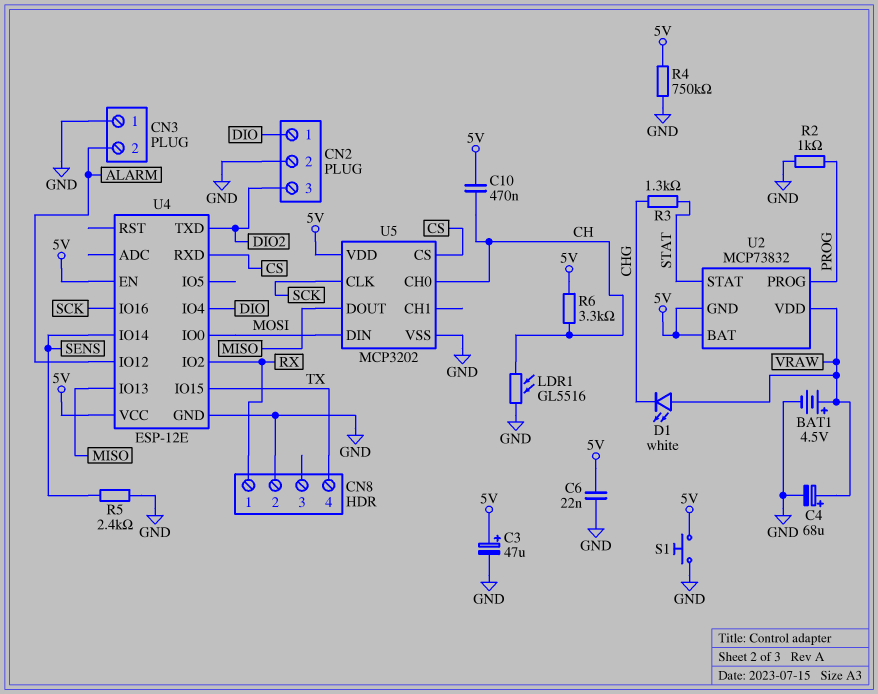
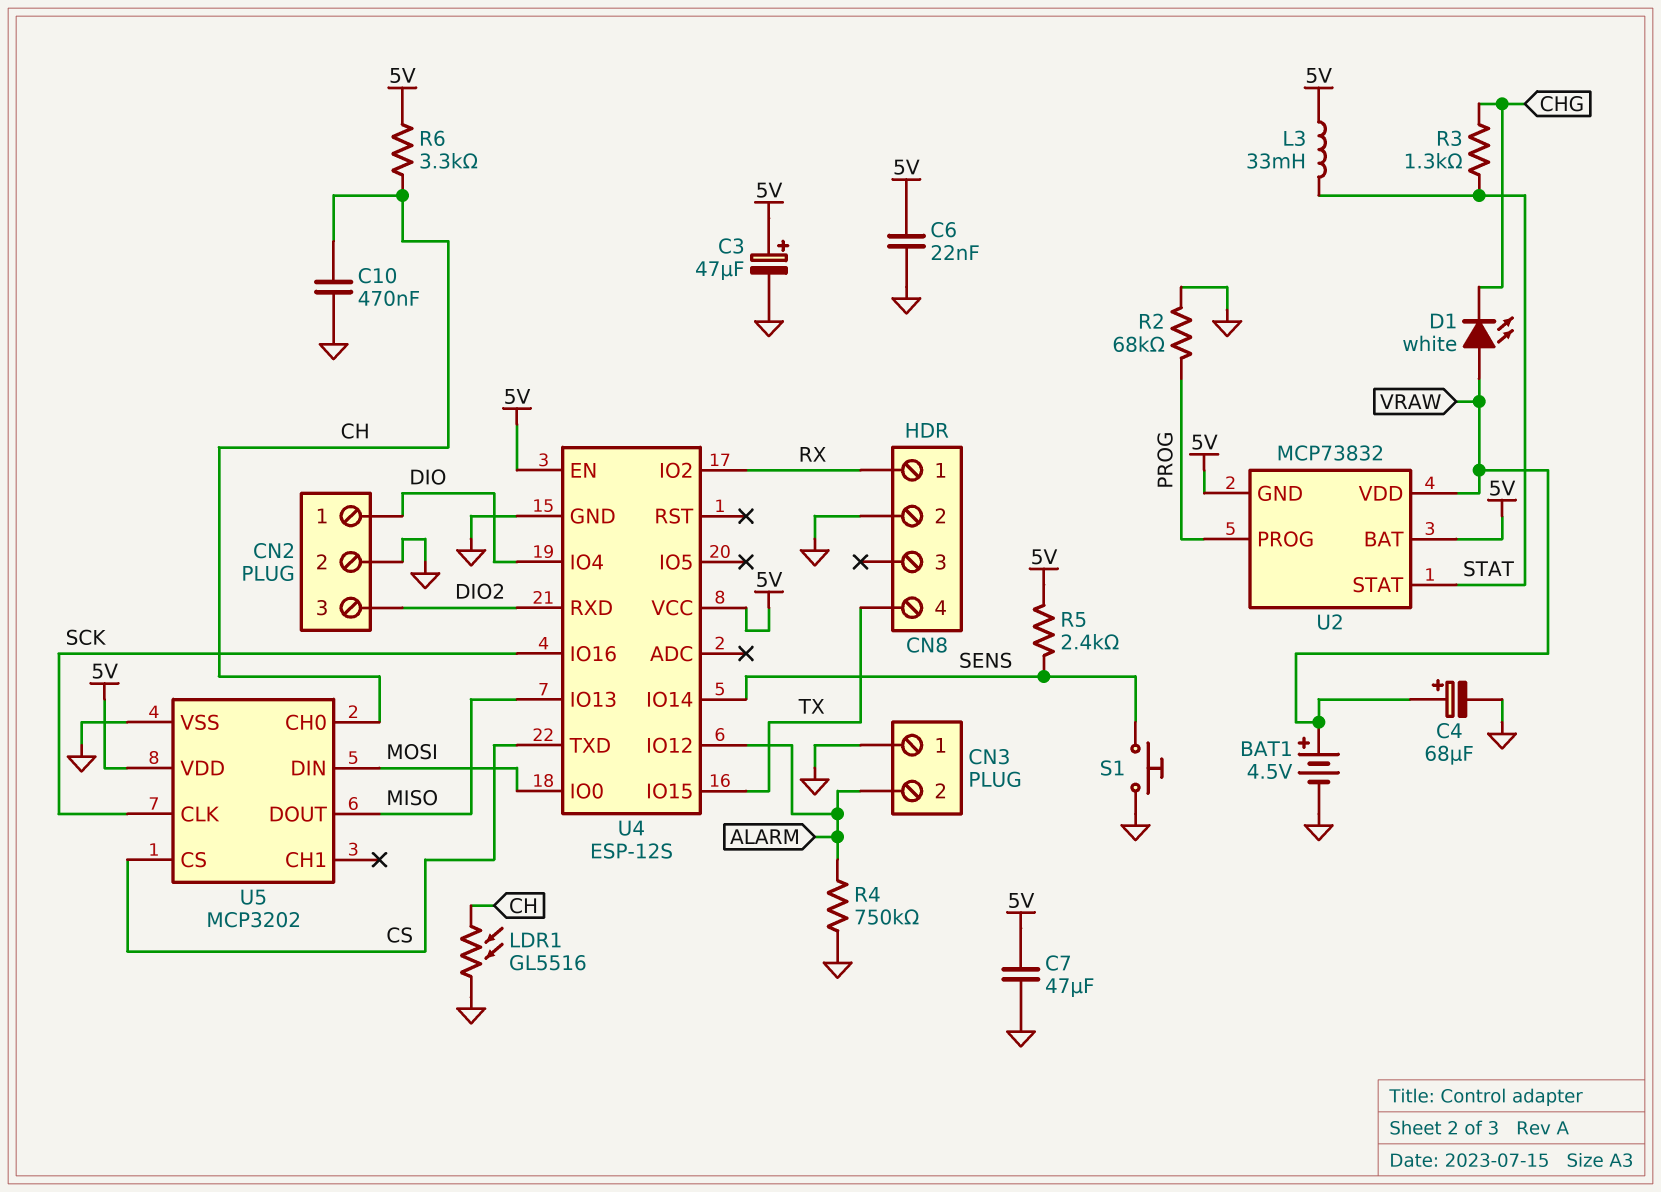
C7: none -> 47uF (5V, GND)
C10: 470nF (5V, CH) -> 470nF (CH, GND)
L3: none -> 33mH (5V, STAT)
R2: 1k (GND, PROG) -> 68k (GND, PROG)
R4: 750k (5V, GND) -> 750k (ALARM, GND)
R5: 2.4k (GND, SENS) -> 2.4k (5V, SENS)
S1: button (5V, GND) -> button (GND, SENS)
U4: ESP-12E -> ESP-12S
U4 pin RXD: CS -> DIO2
U4 pin TXD: DIO2 -> CS

